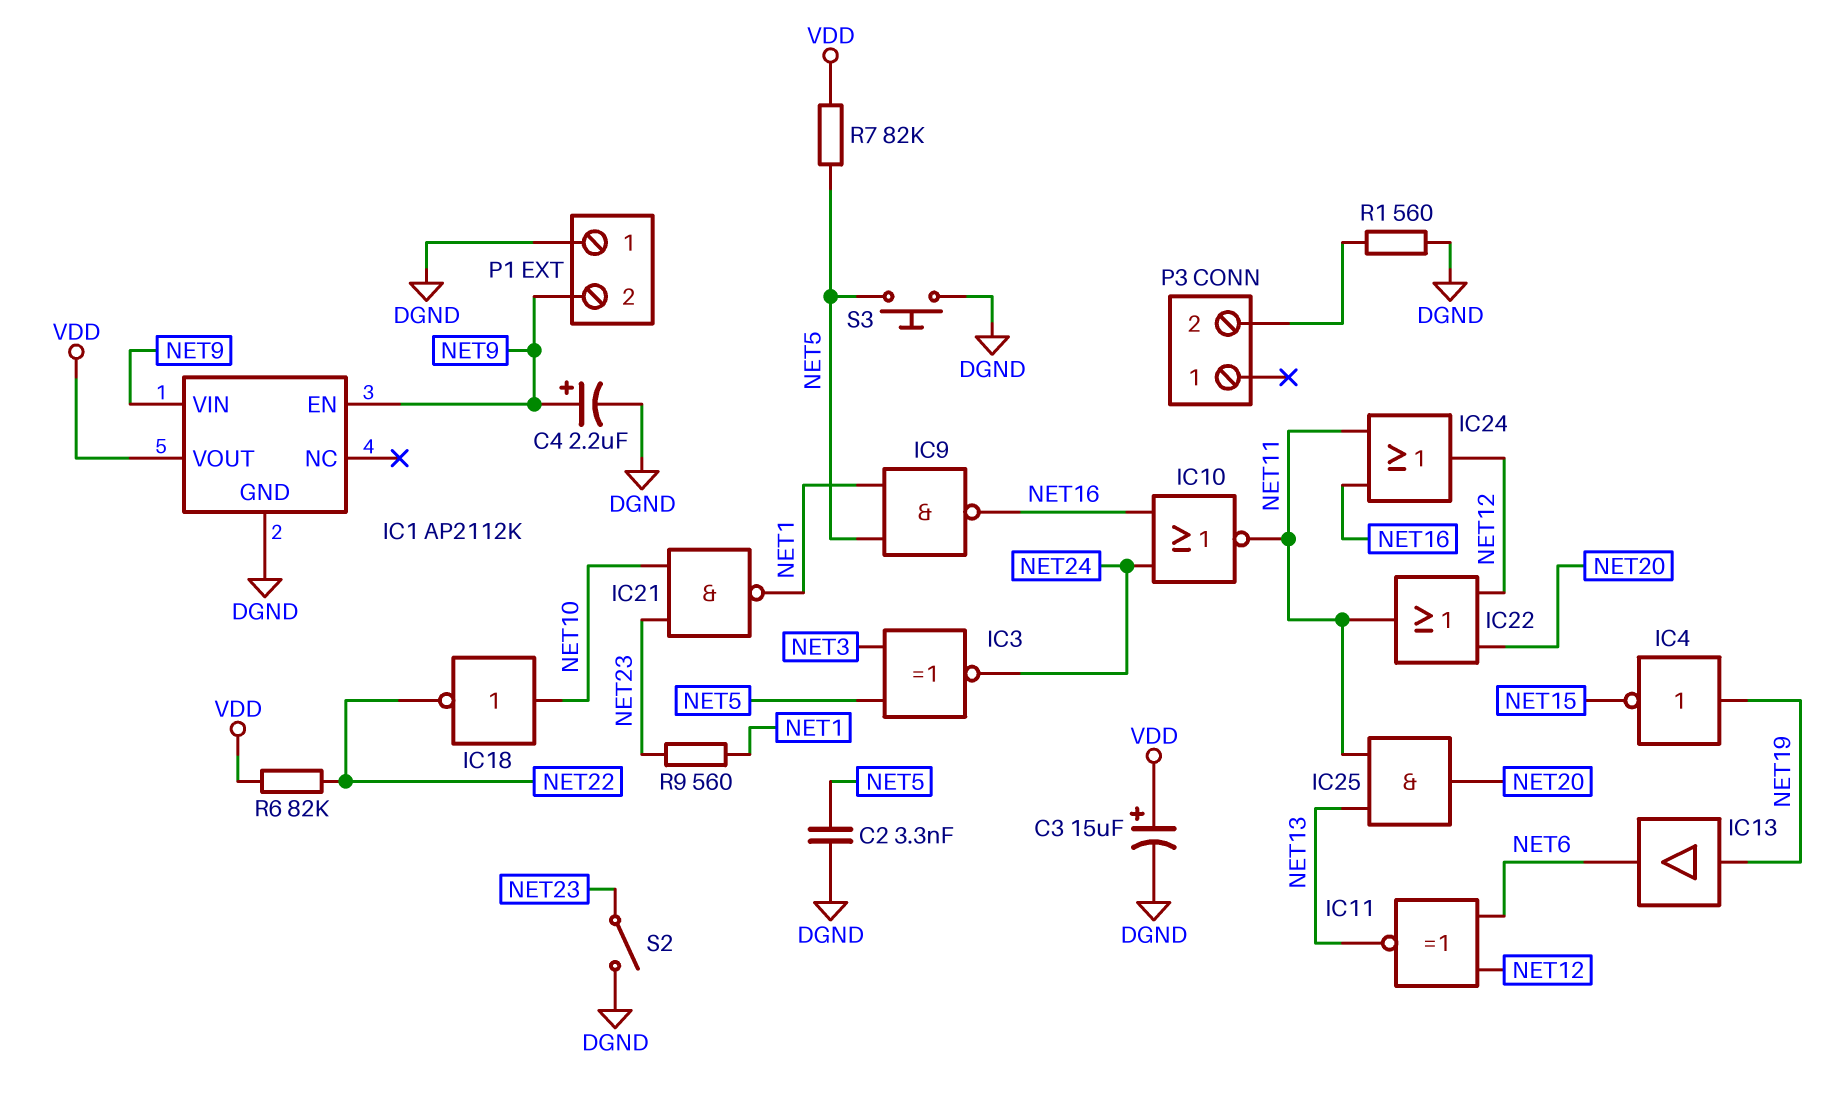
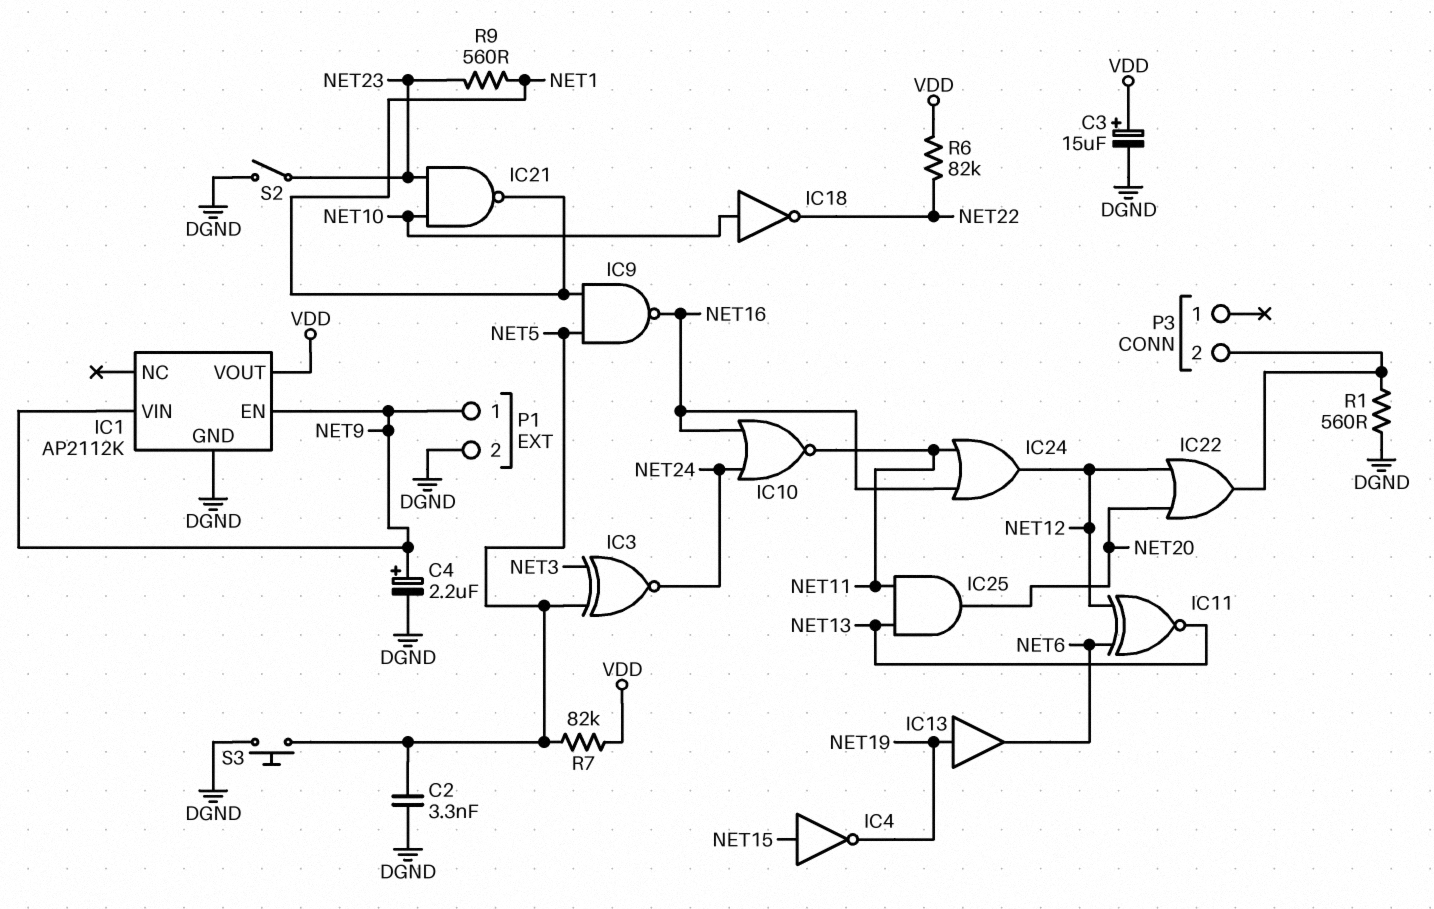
IC4: NOT (in NET19, out NET15) -> NOT (in NET15, out NET19)
IC22: OR (in NET12, in NET20, out NET11) -> OR (in NET12, in NET20, out P3/2)
P1 pin 1: DGND -> NET9
P1 pin 2: NET9 -> DGND

